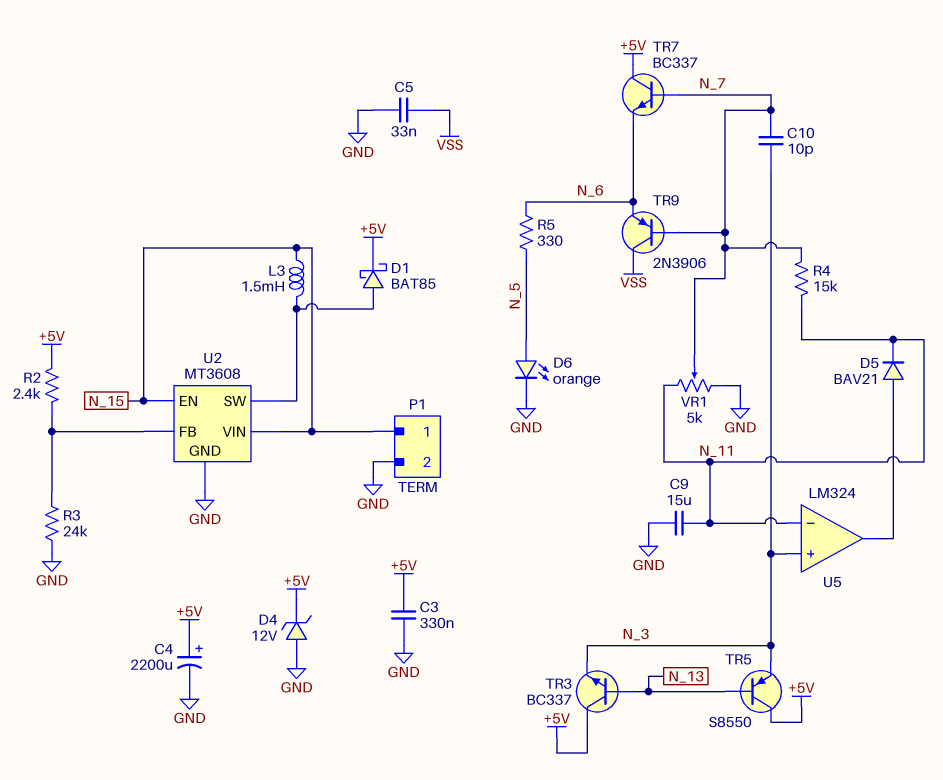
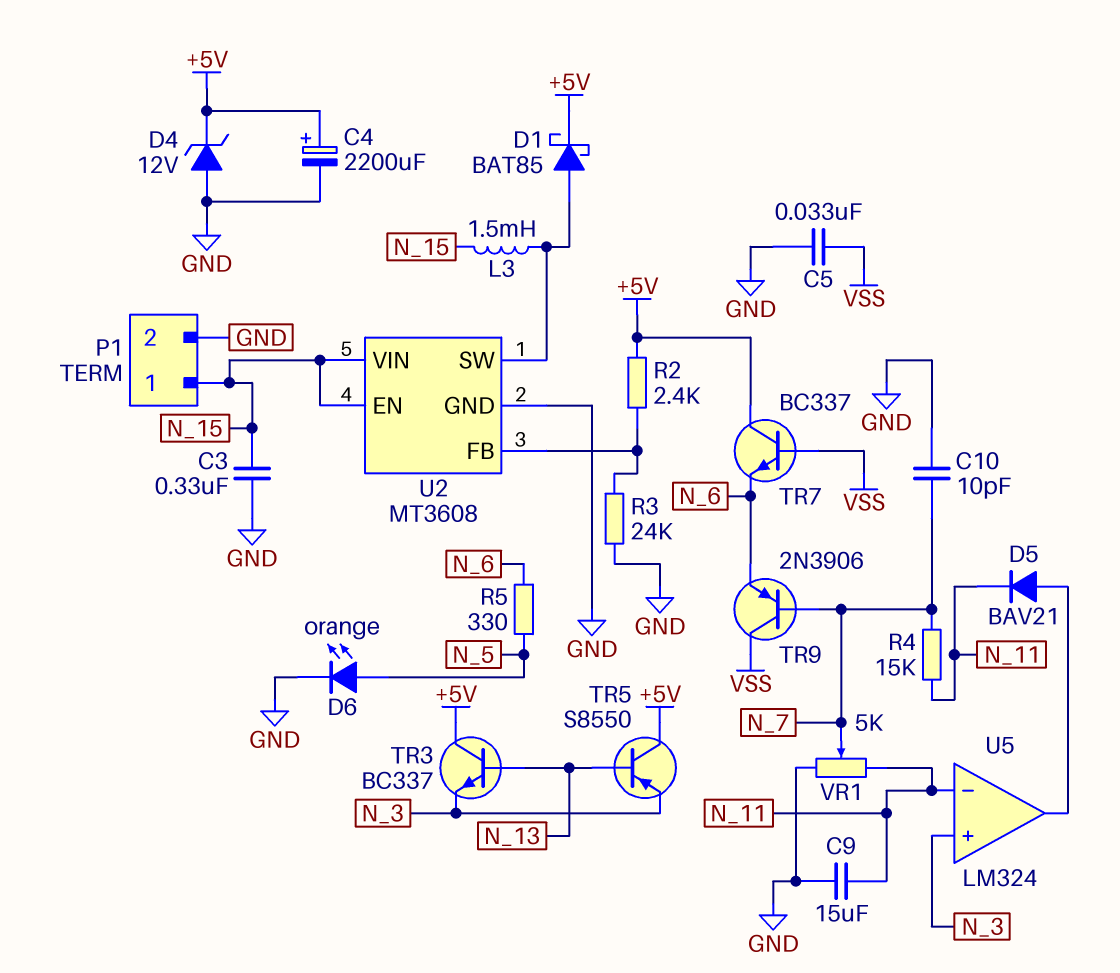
C3: 330nF (+5V, GND) -> 330nF (GND, N_15)
C10: 10pF (N_3, N_7) -> 10pF (GND, N_7)
TR7: NPN BC337 (B N_7, C +5V, E N_6) -> NPN BC337 (B VSS, C +5V, E N_6)

